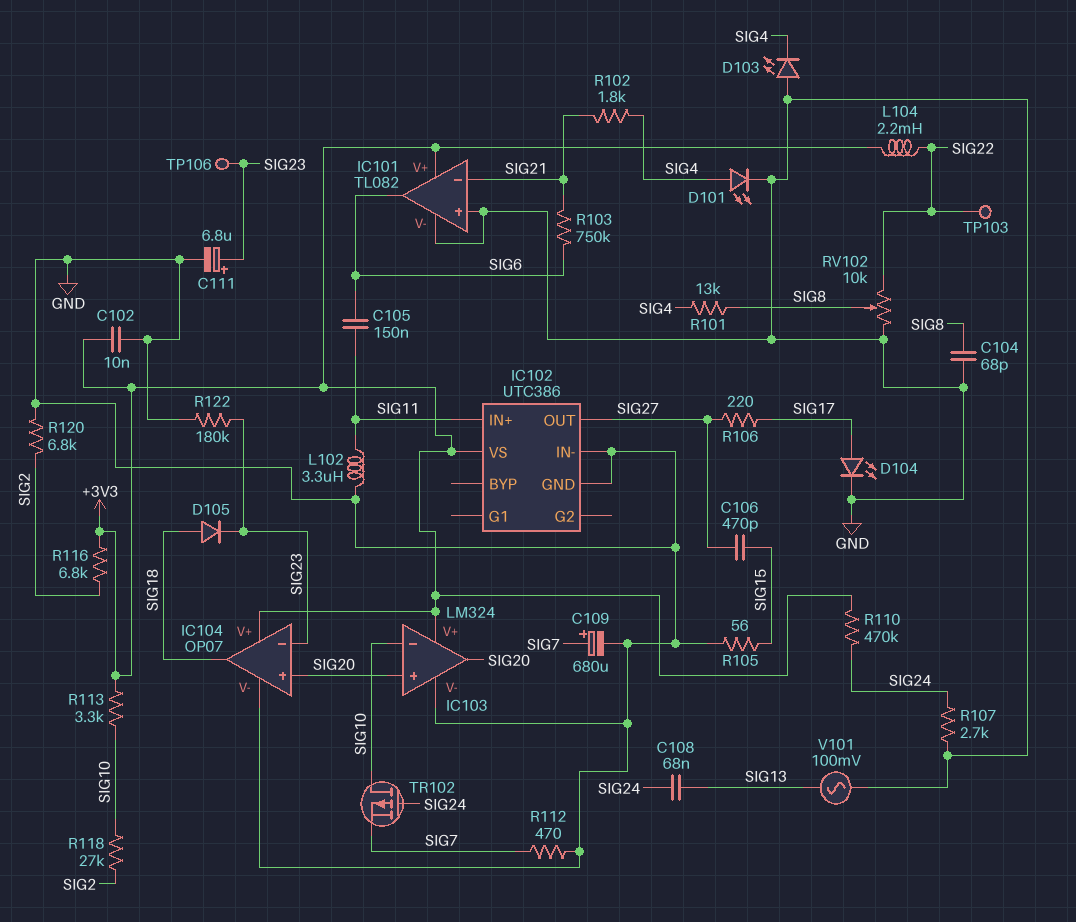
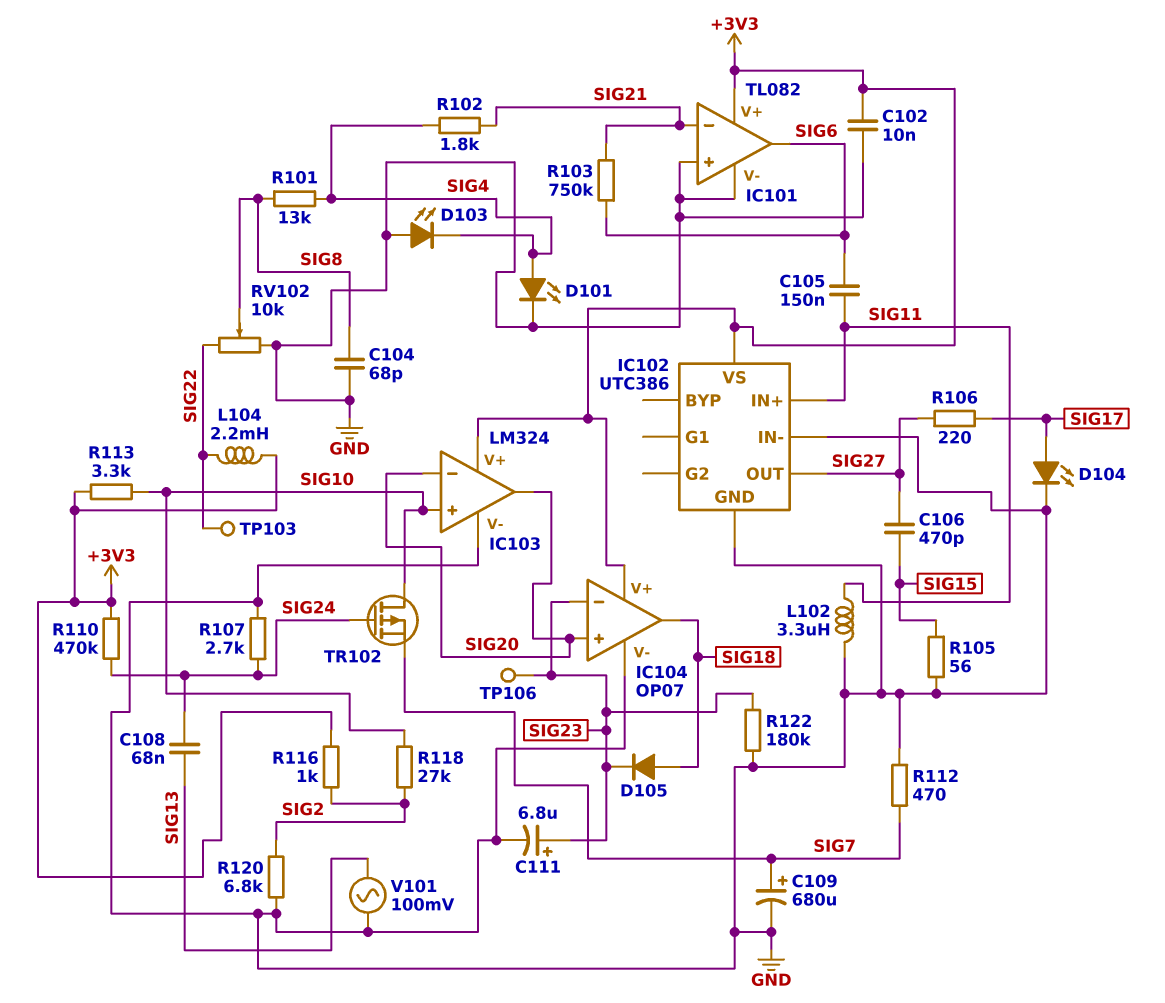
IC103 pin in+: SIG20 -> SIG10
IC103 pin in-: SIG10 -> SIG20
R116: 6.8k (+3V3, SIG2) -> 1k (+3V3, SIG2)

